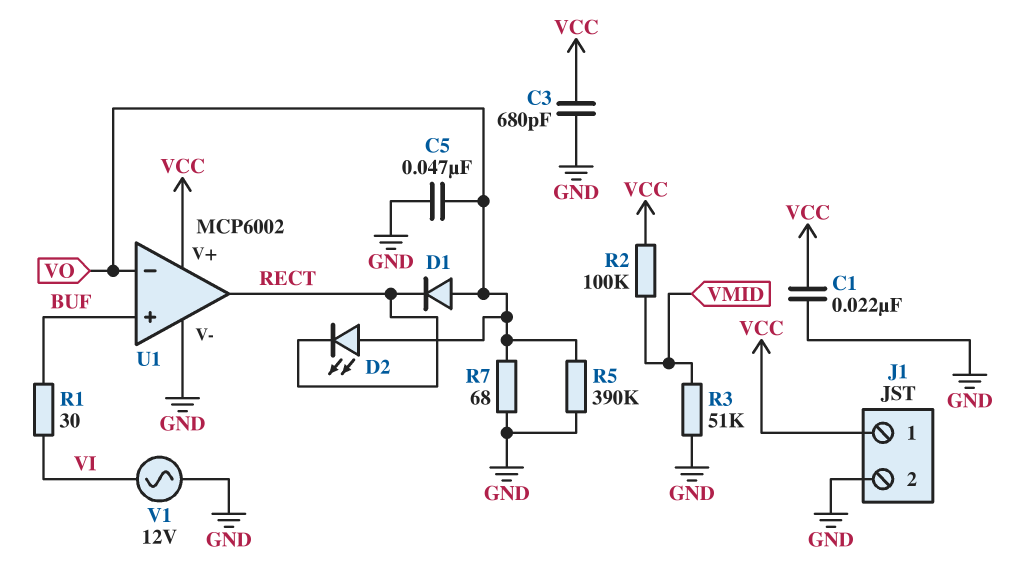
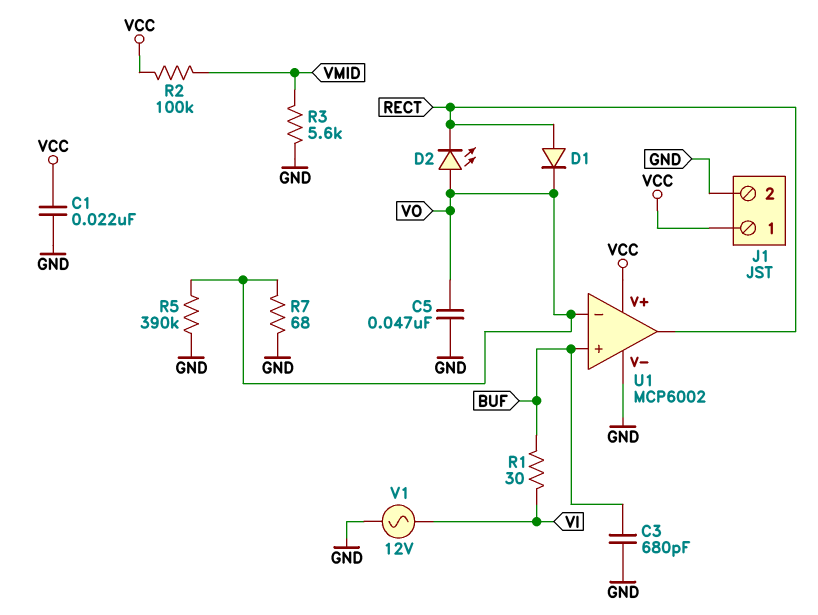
C3: 680pF (GND, VCC) -> 680pF (BUF, GND)
D1: diode (A VO, K RECT) -> diode (A RECT, K VO)
R3: 51k (GND, VMID) -> 5.6k (GND, VMID)

